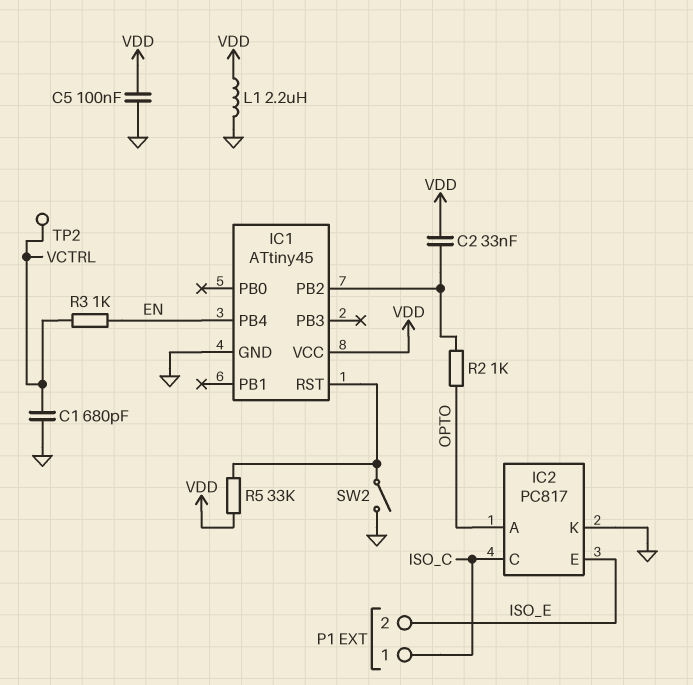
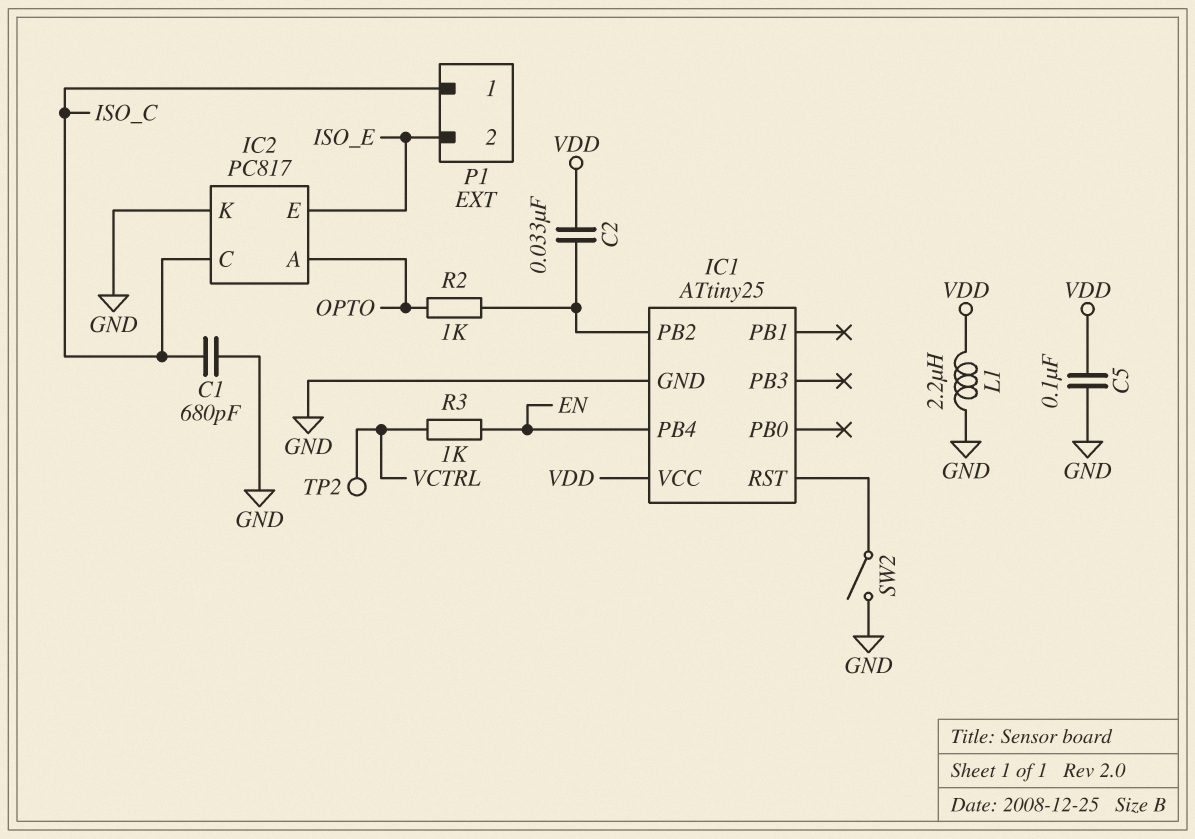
C1: 680pF (GND, VCTRL) -> 680pF (GND, ISO_C)
IC1: ATtiny45 -> ATtiny25
R5: 33k (IC1/RST, VDD) -> none

